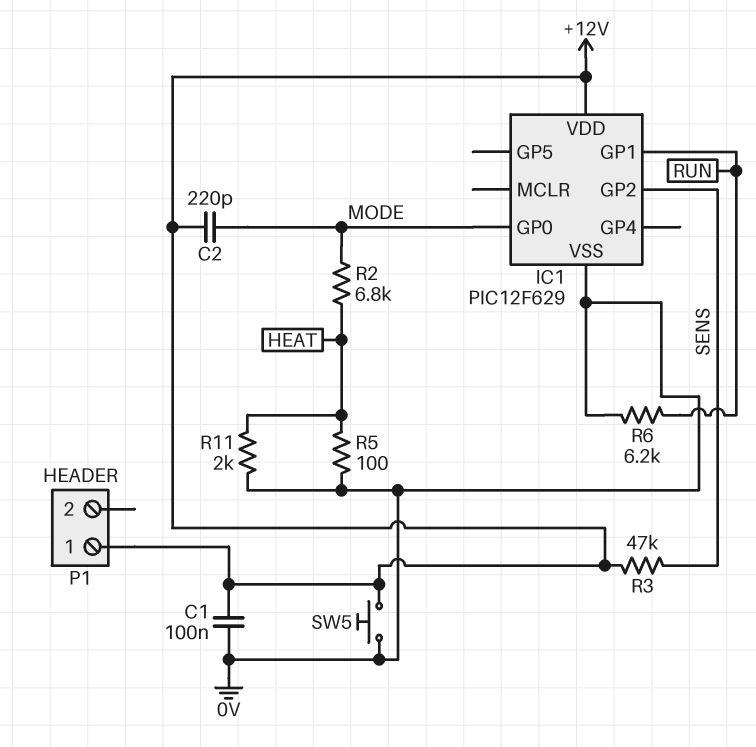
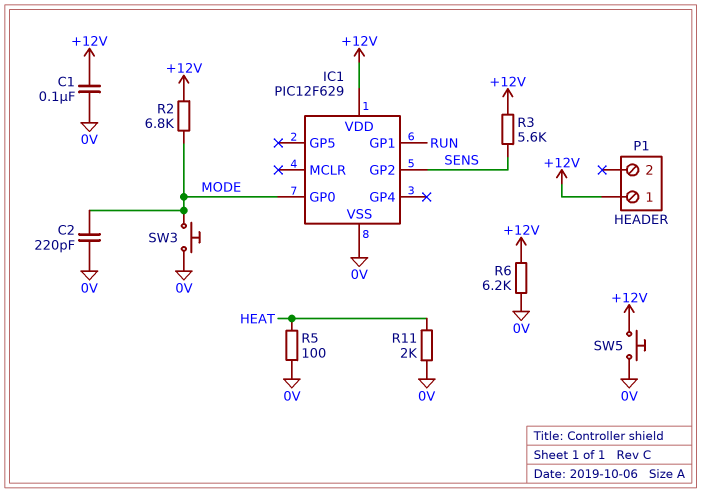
C2: 220pF (+12V, MODE) -> 220pF (0V, MODE)
R2: 6.8k (HEAT, MODE) -> 6.8k (+12V, MODE)
R3: 47k (+12V, SENS) -> 5.6k (+12V, SENS)
R6: 6.2k (0V, RUN) -> 6.2k (+12V, 0V)
SW3: none -> button (0V, MODE)

